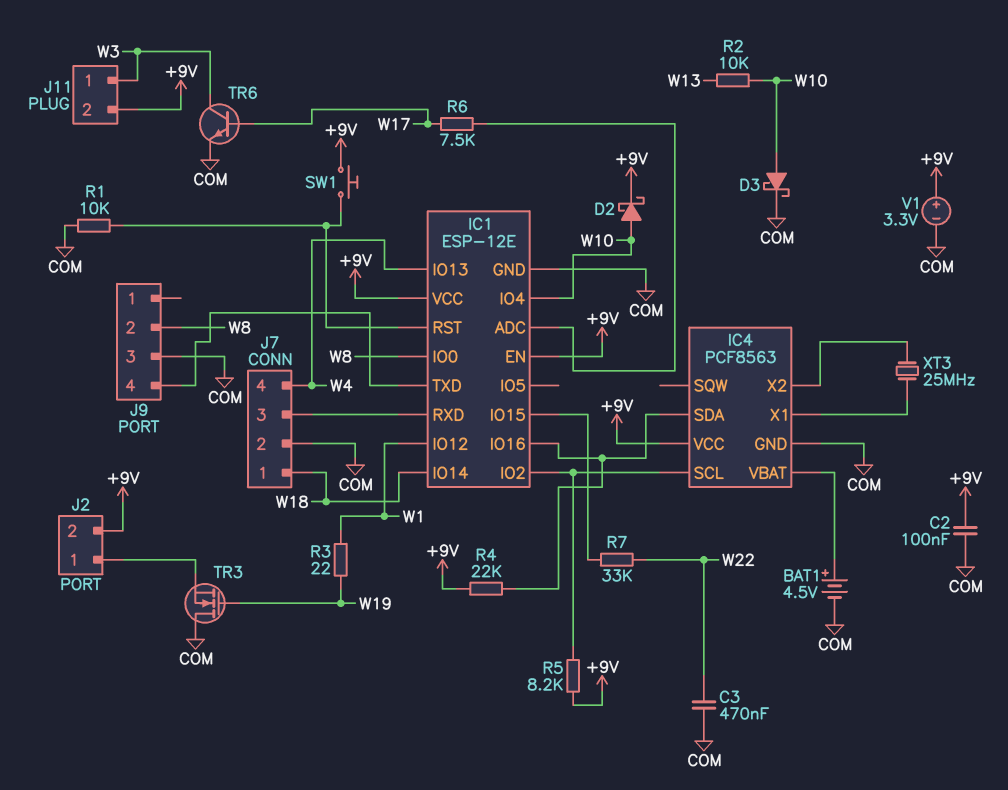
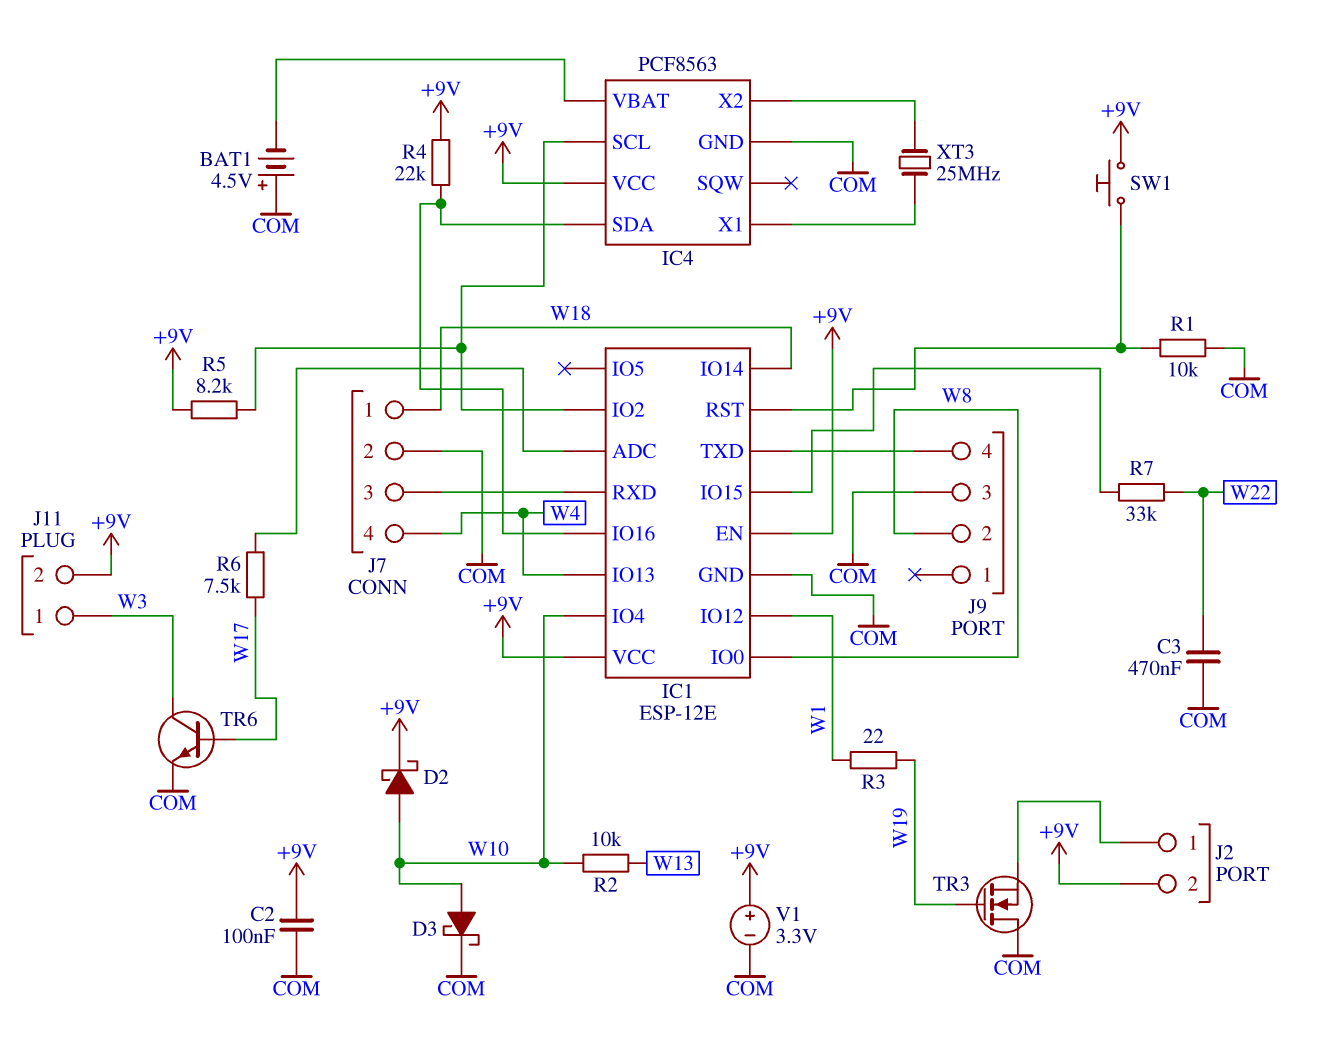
BAT1: 4.5V (plus IC4/VBAT, minus COM) -> 4.5V (plus COM, minus IC4/VBAT)

